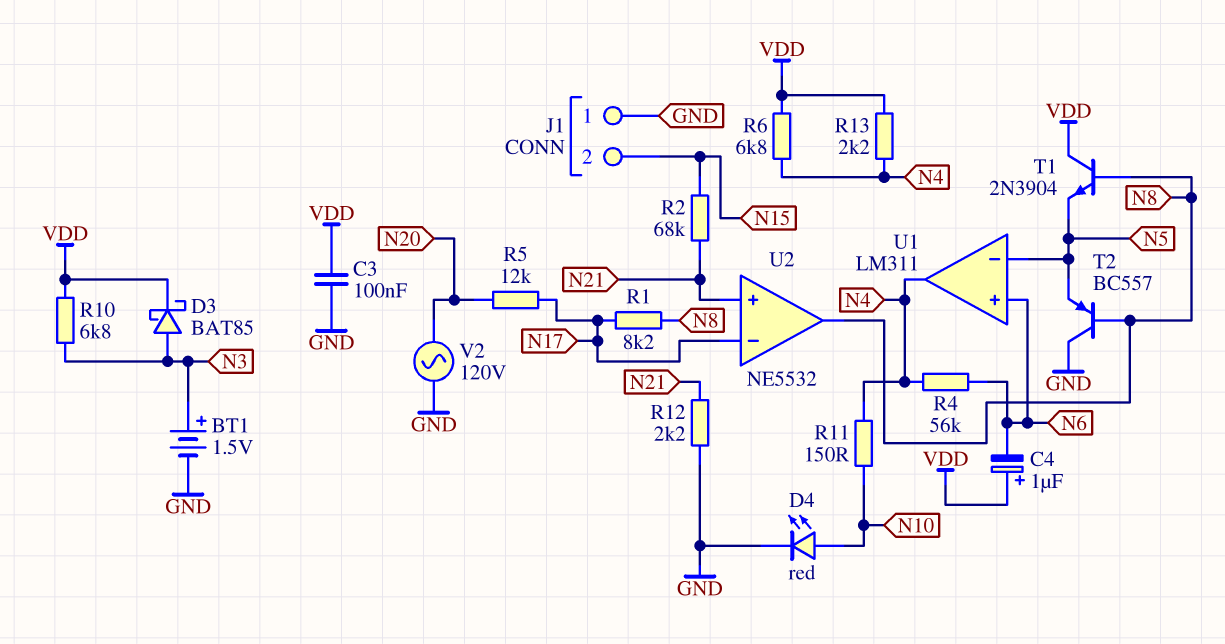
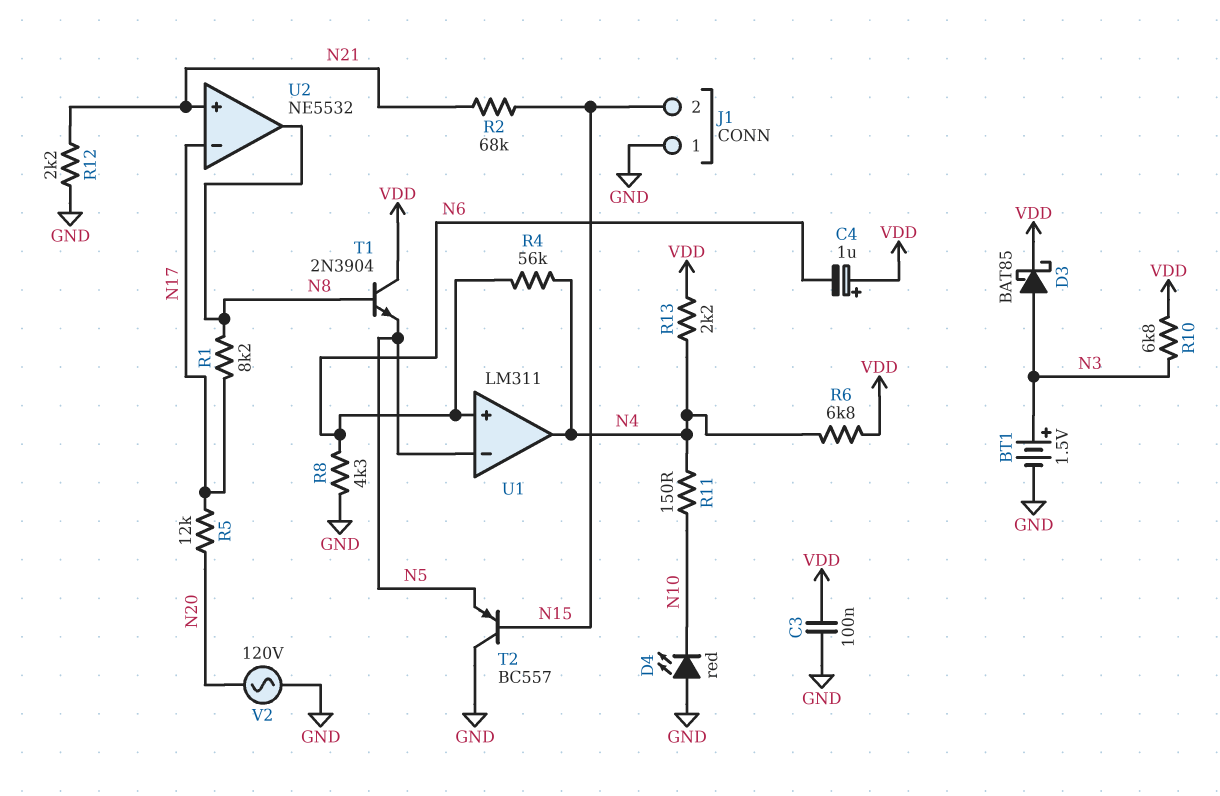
D4: LED red (A N10, K GND) -> LED red (A GND, K N10)
R8: none -> 4.3k (GND, N6)
T2: PNP BC557 (B N8, C GND, E N5) -> PNP BC557 (B N15, C GND, E N5)

